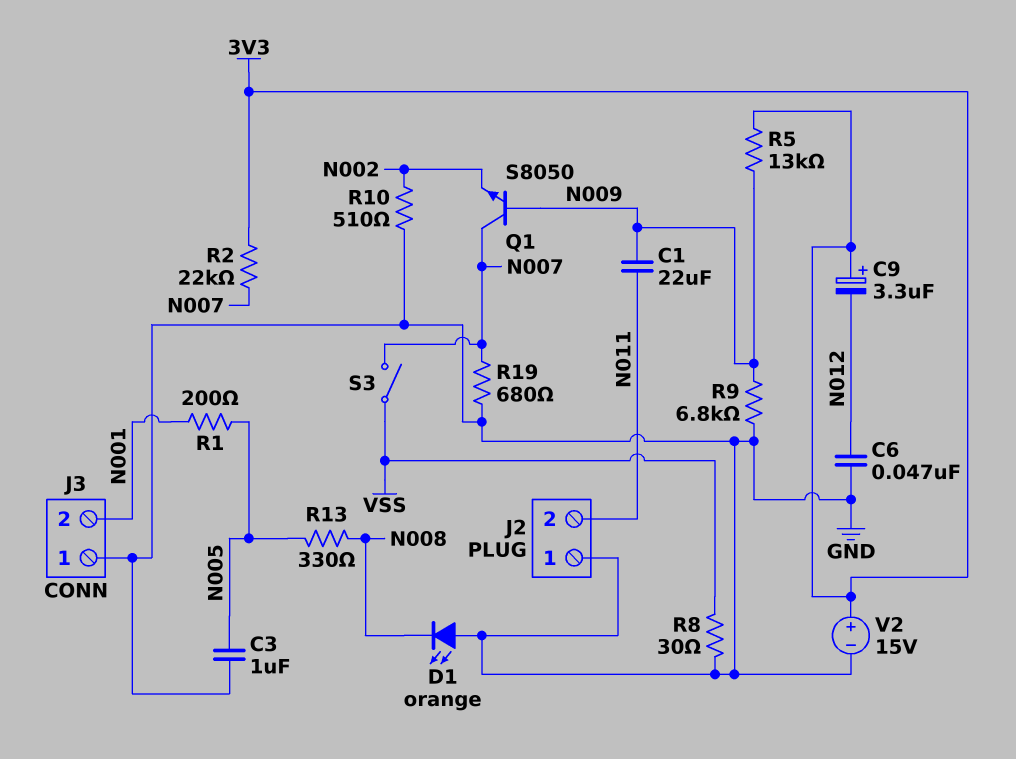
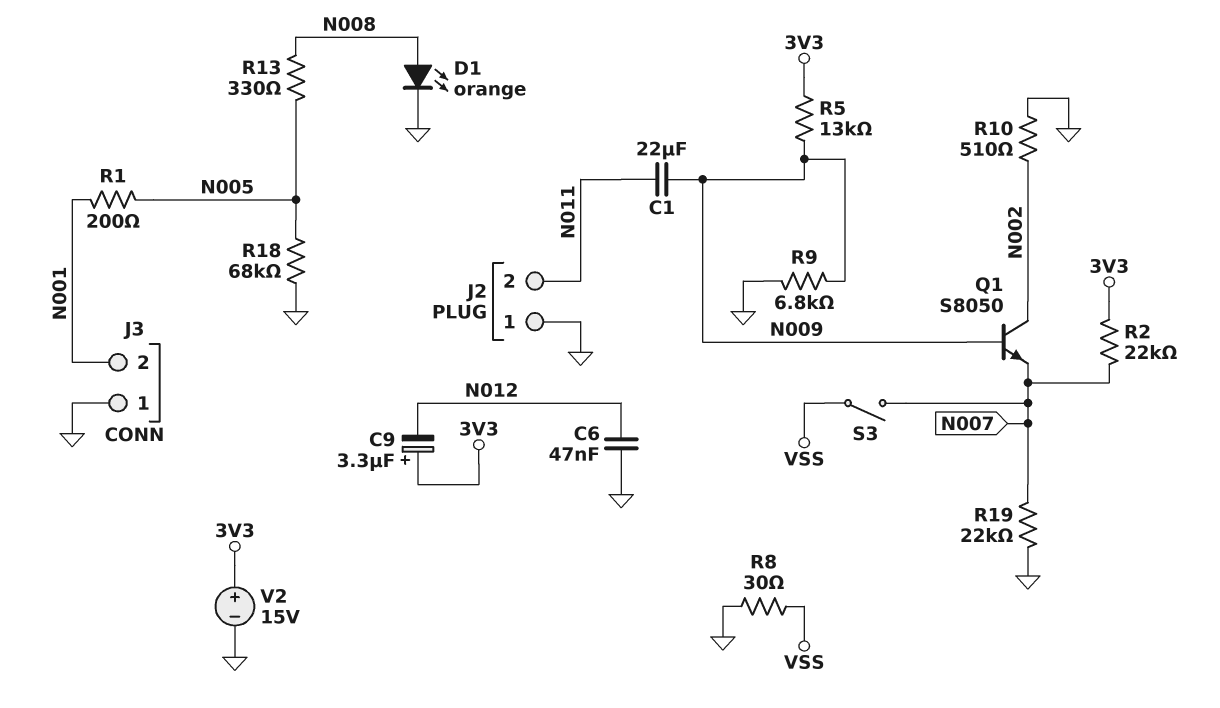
C3: 1uF (GND, N005) -> none
D1: LED orange (A GND, K N008) -> LED orange (A N008, K GND)
Q1: NPN S8050 (B N009, C N007, E N002) -> NPN S8050 (B N009, C N002, E N007)
R18: none -> 68k (GND, N005)
R19: 680 (GND, N007) -> 22k (GND, N007)

